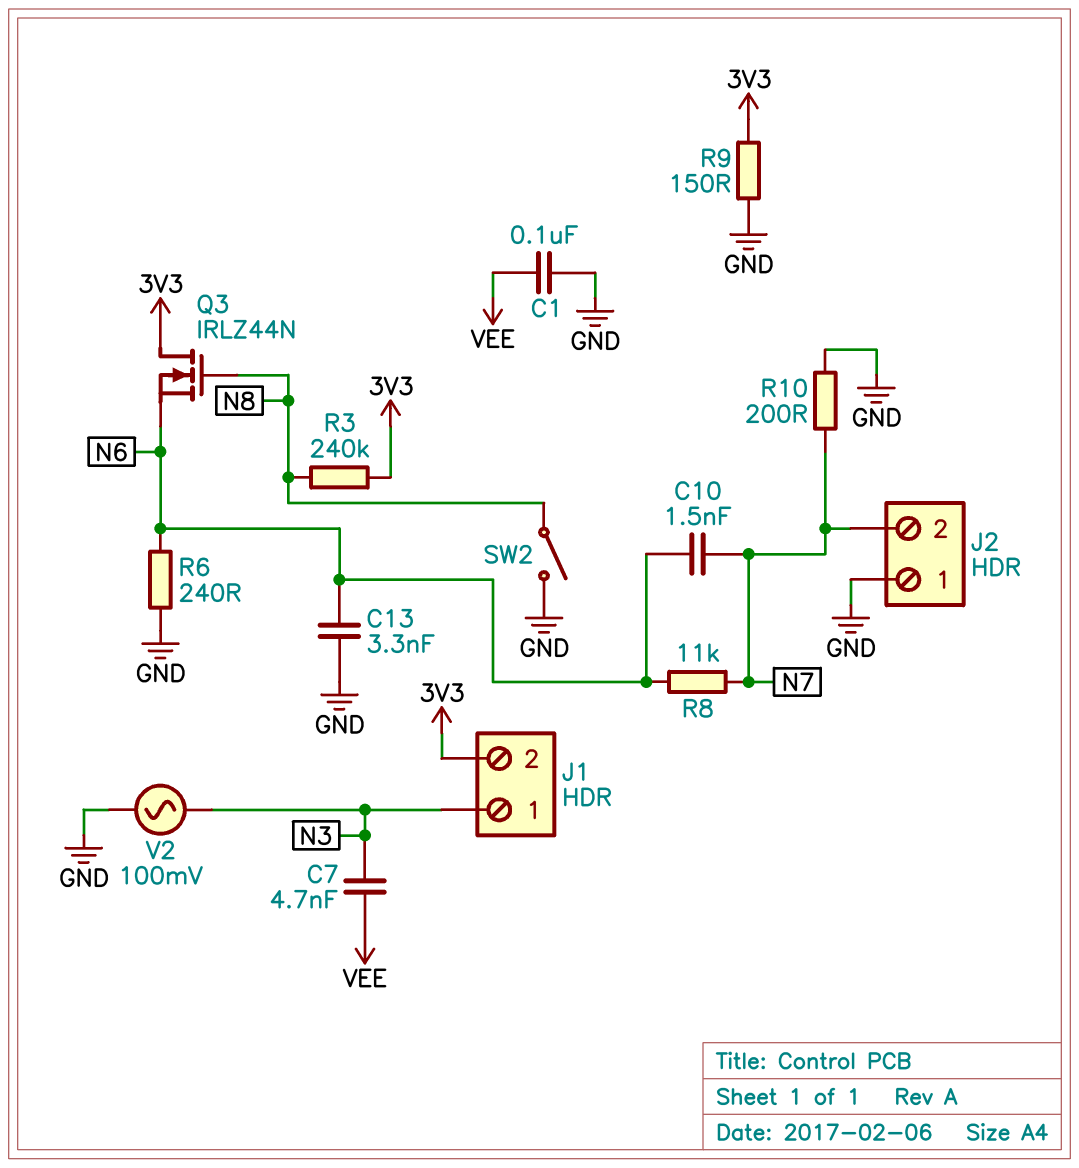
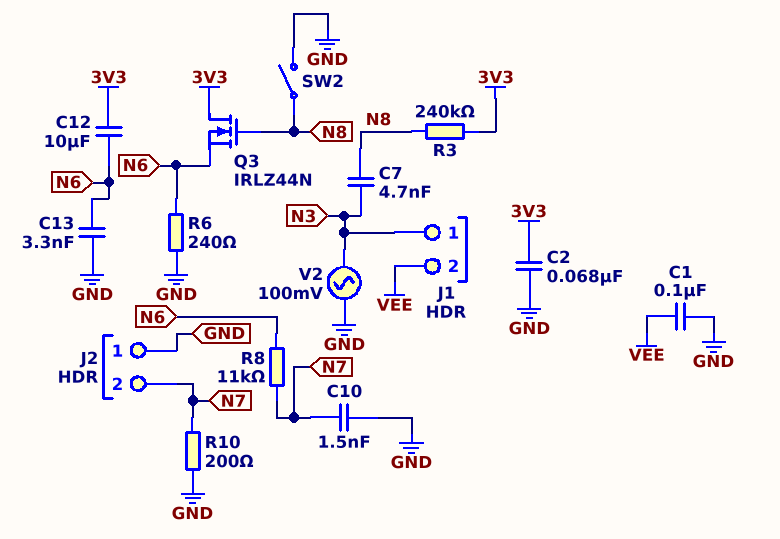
C2: none -> 68nF (3V3, GND)
C7: 4.7nF (N3, VEE) -> 4.7nF (N3, N8)
C10: 1.5nF (N6, N7) -> 1.5nF (GND, N7)
C12: none -> 10uF (3V3, N6)
J1 pin 2: 3V3 -> VEE
R9: 150 (3V3, GND) -> none

